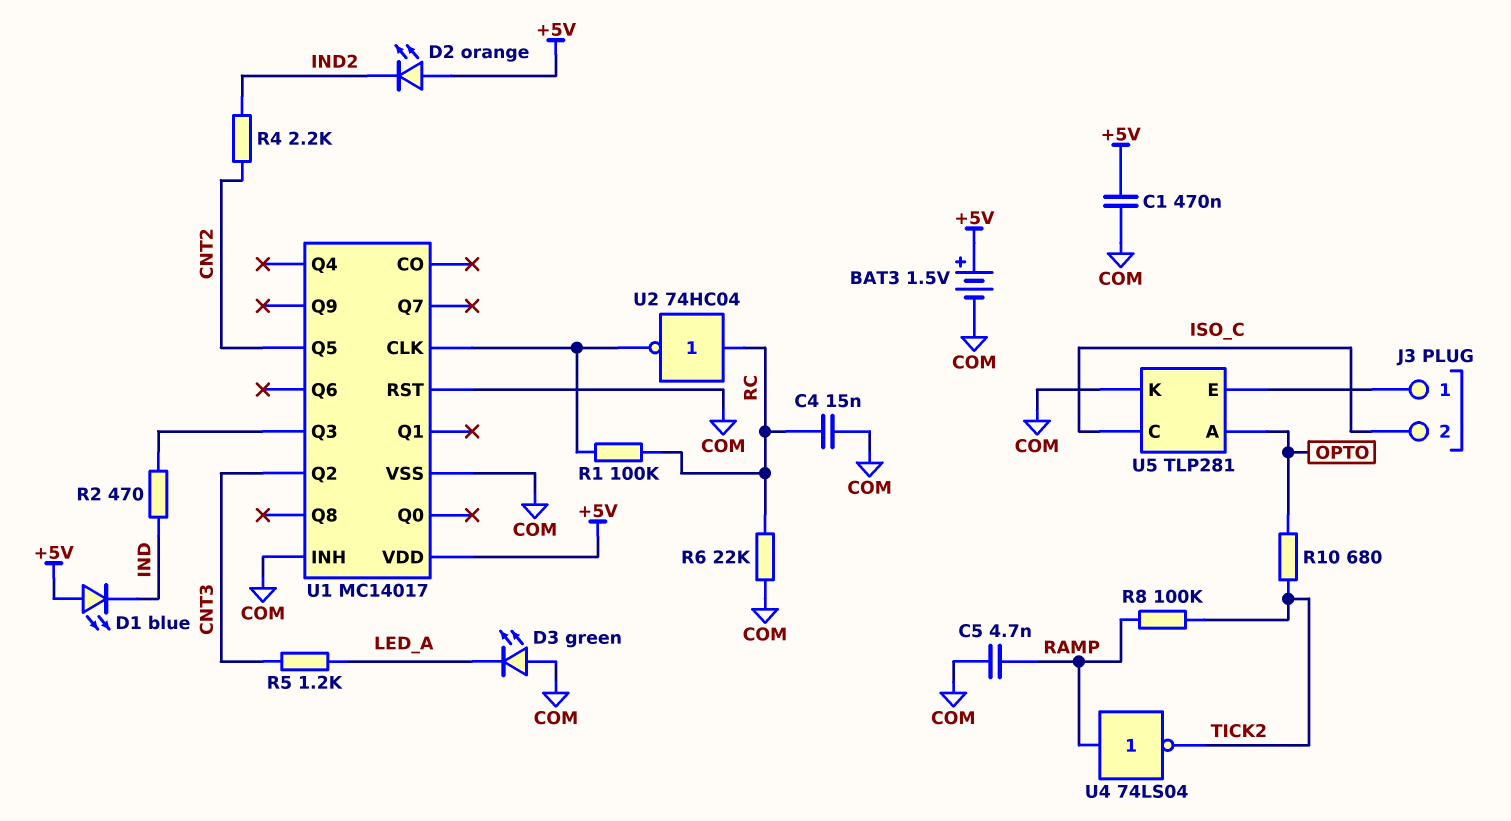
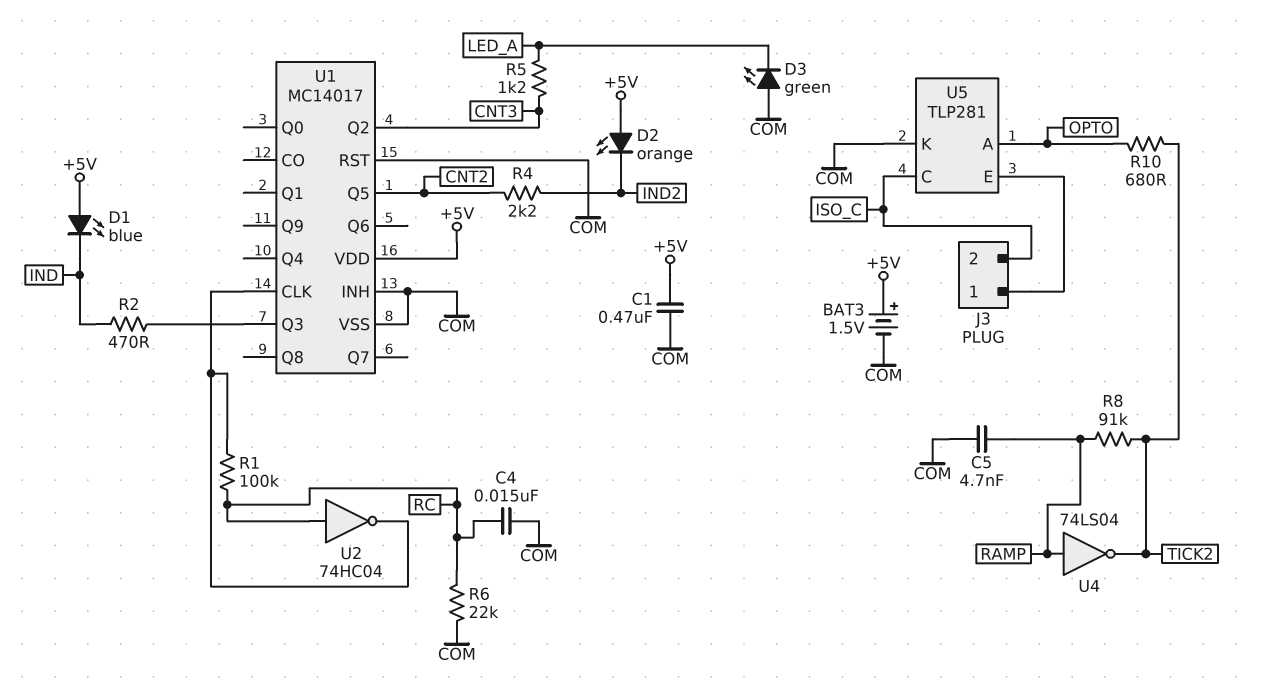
R8: 100k (RAMP, TICK2) -> 91k (RAMP, TICK2)

